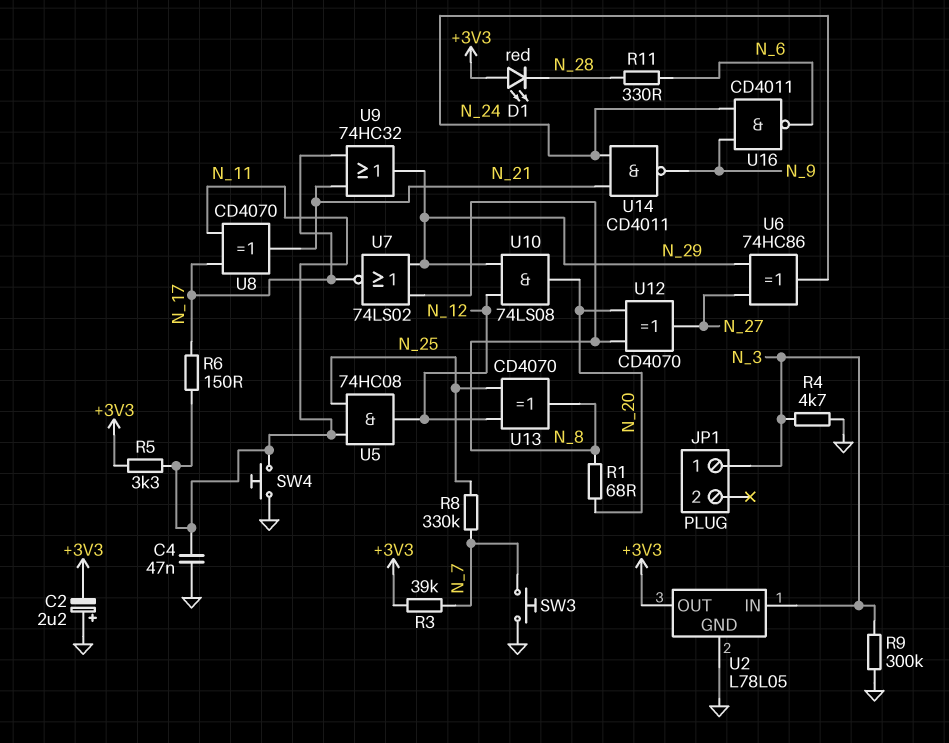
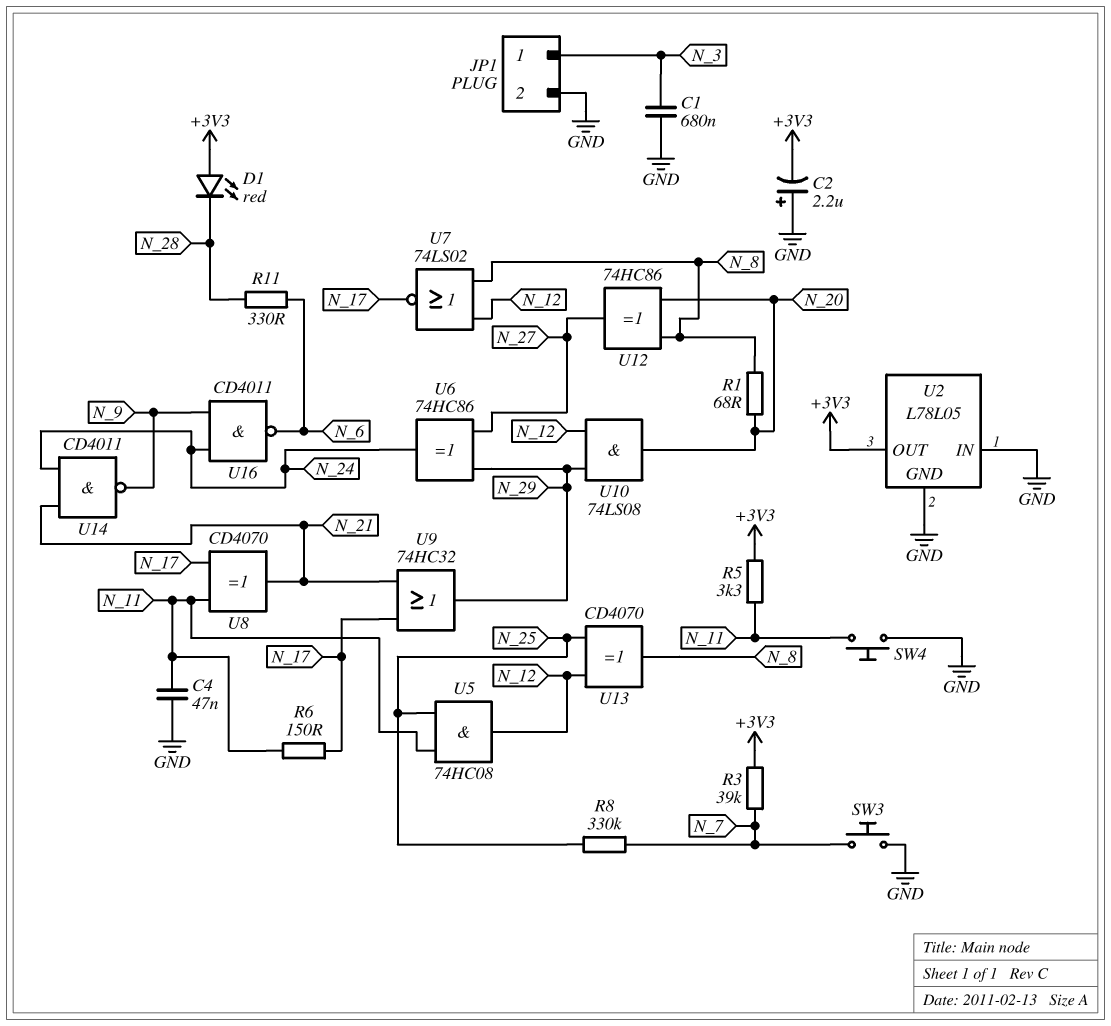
C1: none -> 680nF (GND, N_3)
JP1 pin 2: none -> GND
R4: 4.7k (GND, N_3) -> none
R9: 300k (GND, N_3) -> none
U2 pin IN: N_3 -> GND
U7: NOR 74LS02 (in N_8, in N_29, out N_17) -> NOR 74LS02 (in N_8, in N_12, out N_17)
U12: XOR CD4070 (in N_8, in N_20, out N_27) -> XOR 74HC86 (in N_8, in N_20, out N_27)

